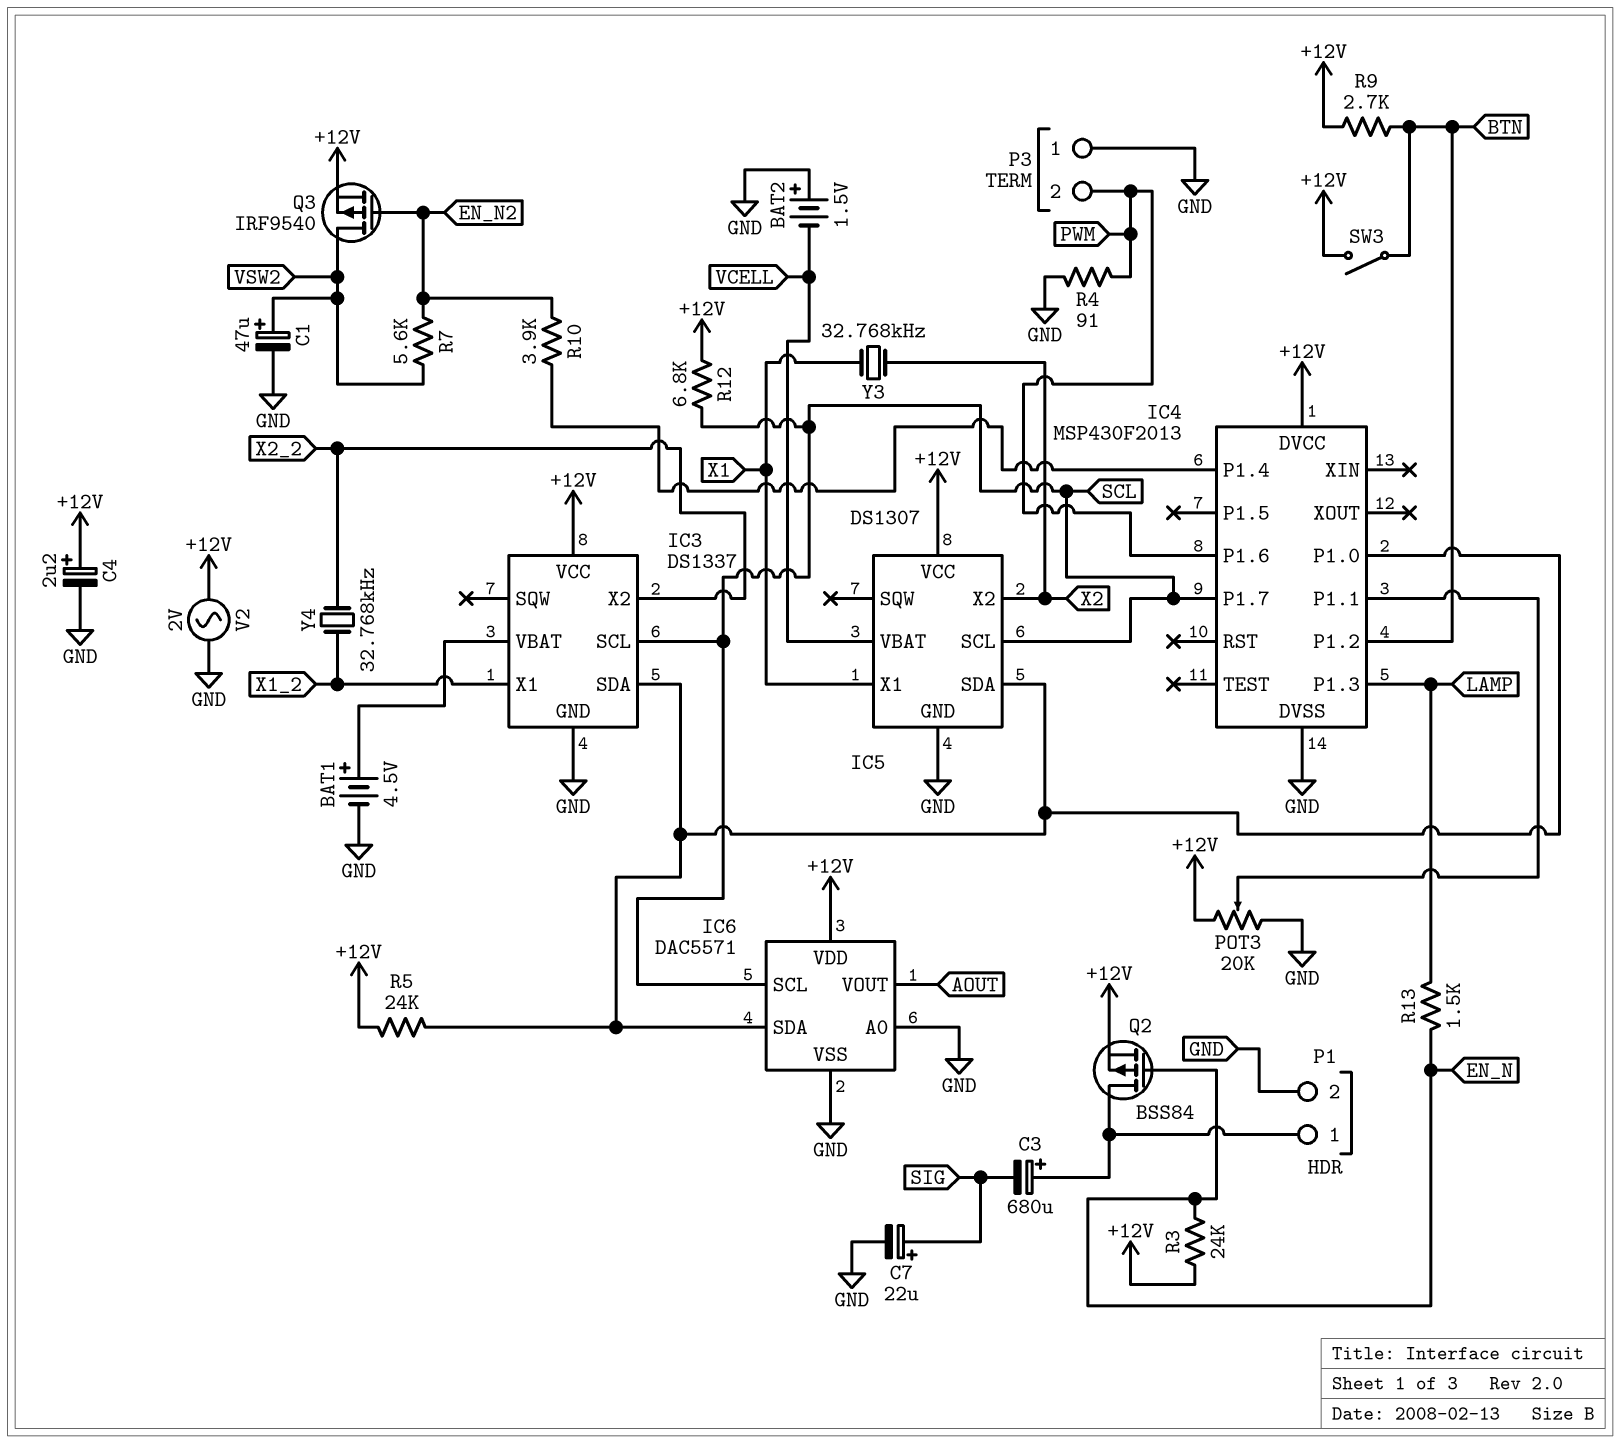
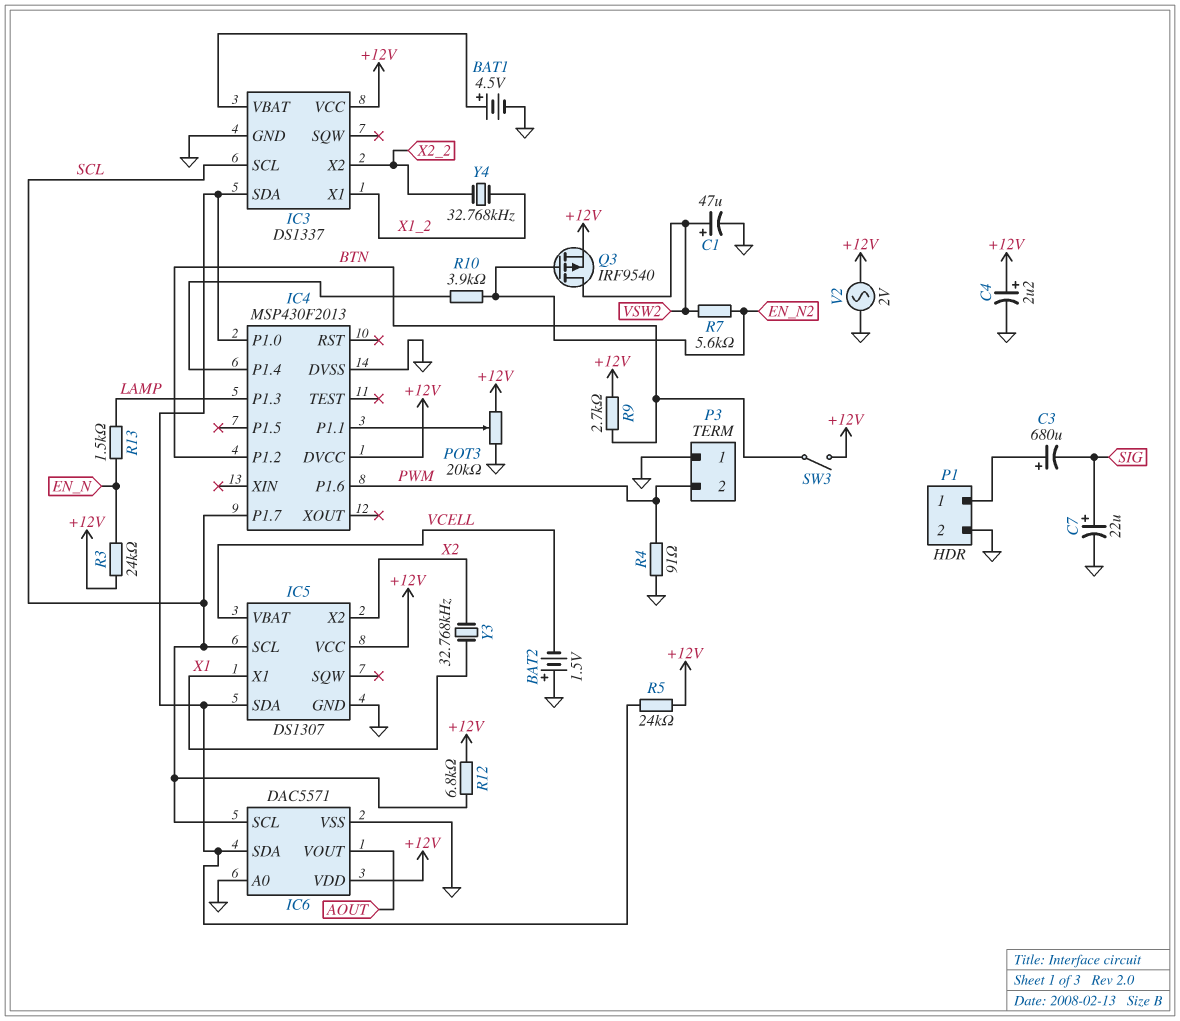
Q2: PMOS BSS84 (G EN_N, D P1/1, S +12V) -> none

